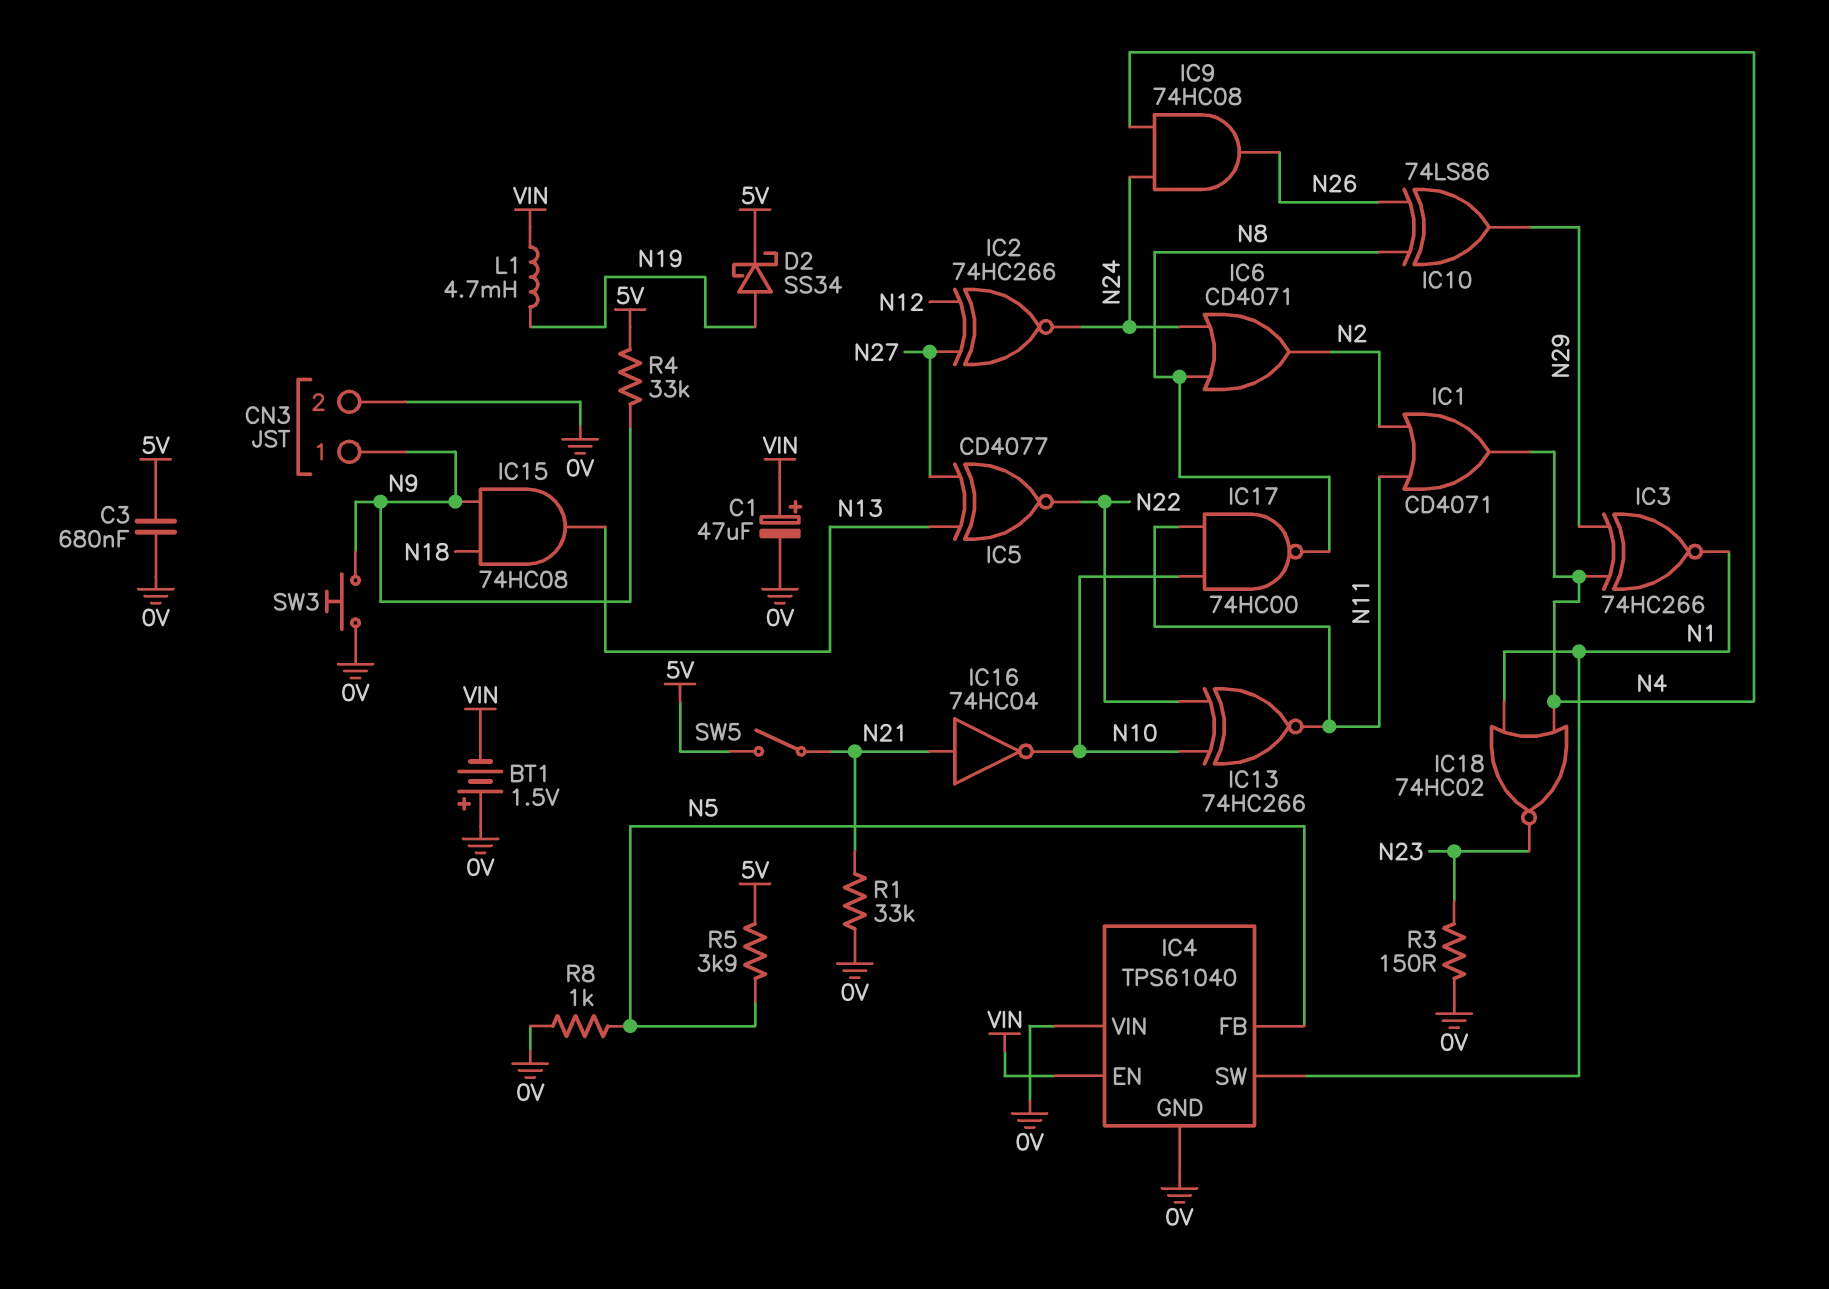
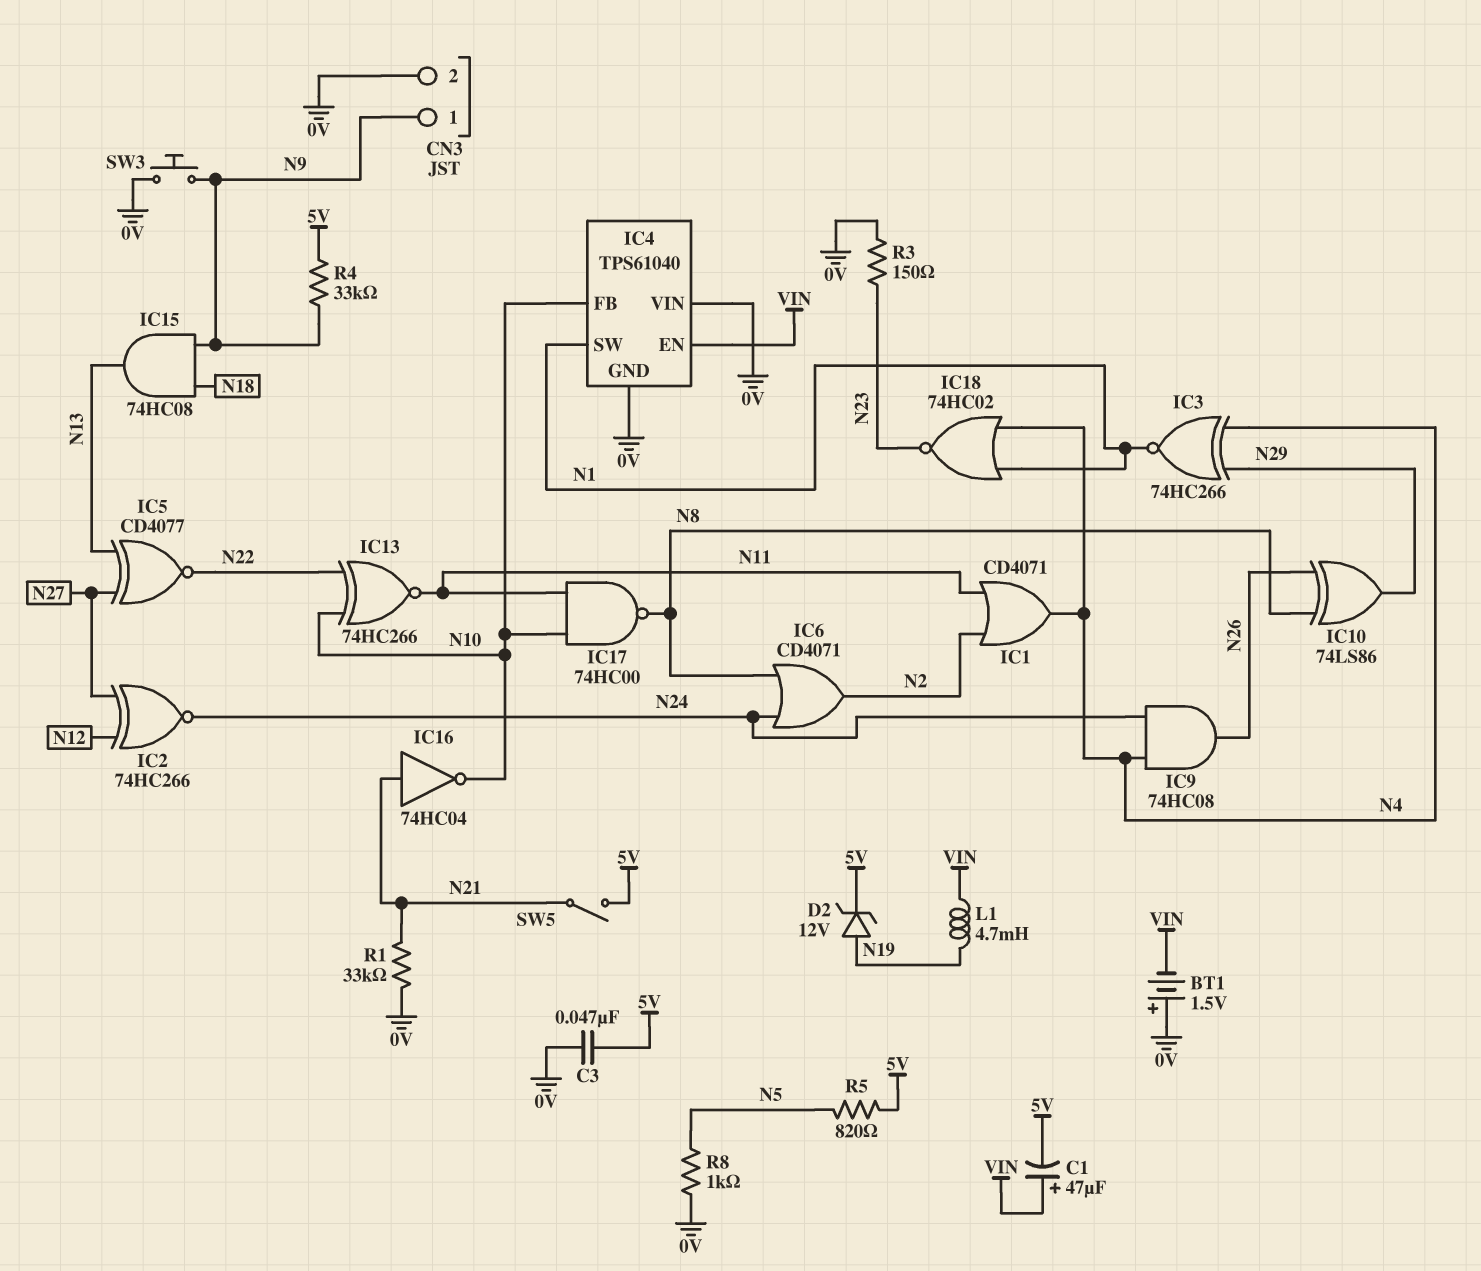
C1: 47uF (plus VIN, minus 0V) -> 47uF (plus VIN, minus 5V)
C3: 680nF (0V, 5V) -> 47nF (0V, 5V)
D2: schottky SS34 (A N19, K 5V) -> zener 12V (A N19, K 5V)
IC4 pin FB: N5 -> N10
R5: 3.9k (5V, N5) -> 820 (5V, N5)

